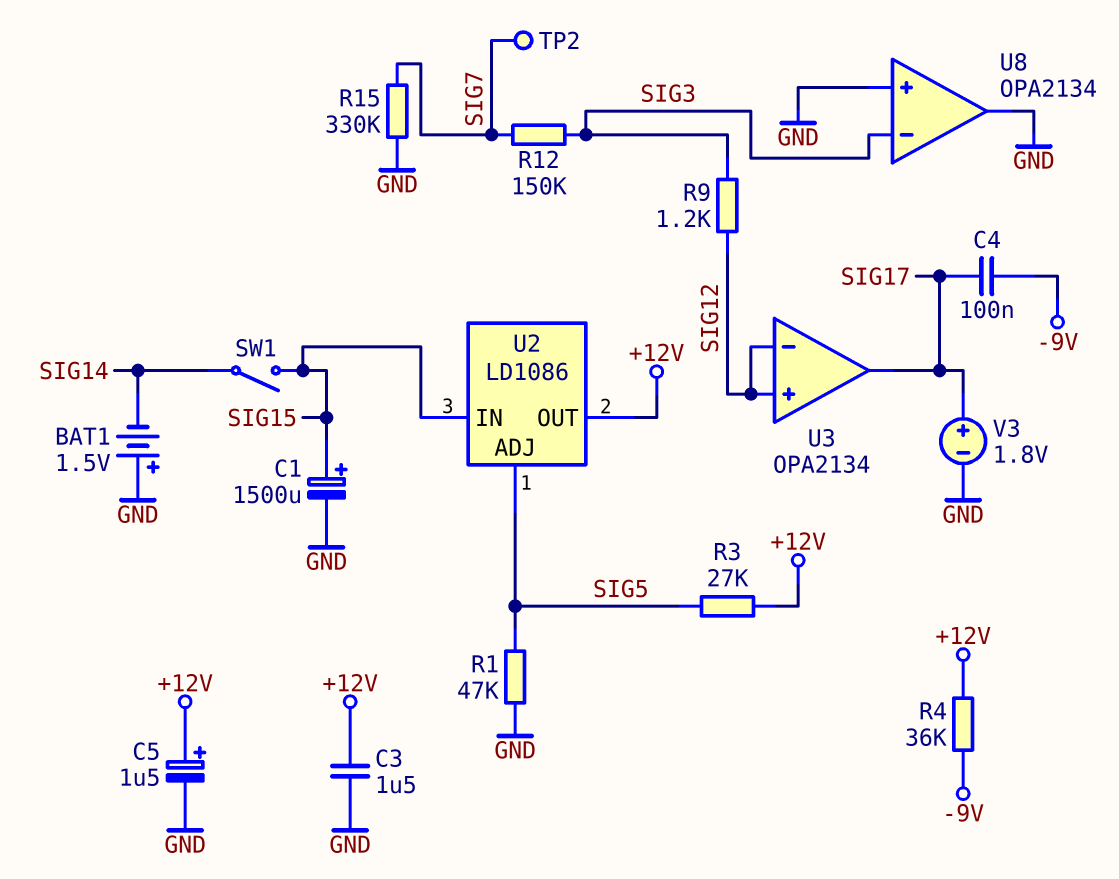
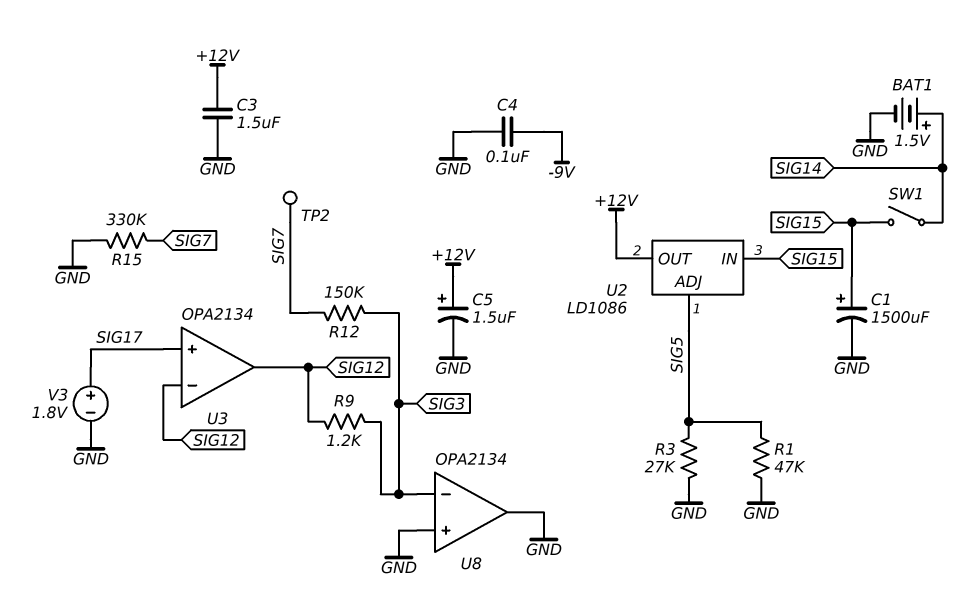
BAT1: 1.5V (plus GND, minus SIG14) -> 1.5V (plus SIG14, minus GND)
C4: 100nF (-9V, SIG17) -> 100nF (-9V, GND)
R3: 27k (+12V, SIG5) -> 27k (GND, SIG5)
R4: 36k (+12V, -9V) -> none
U3 pin in+: SIG12 -> SIG17
U3 pin out: SIG17 -> SIG12

